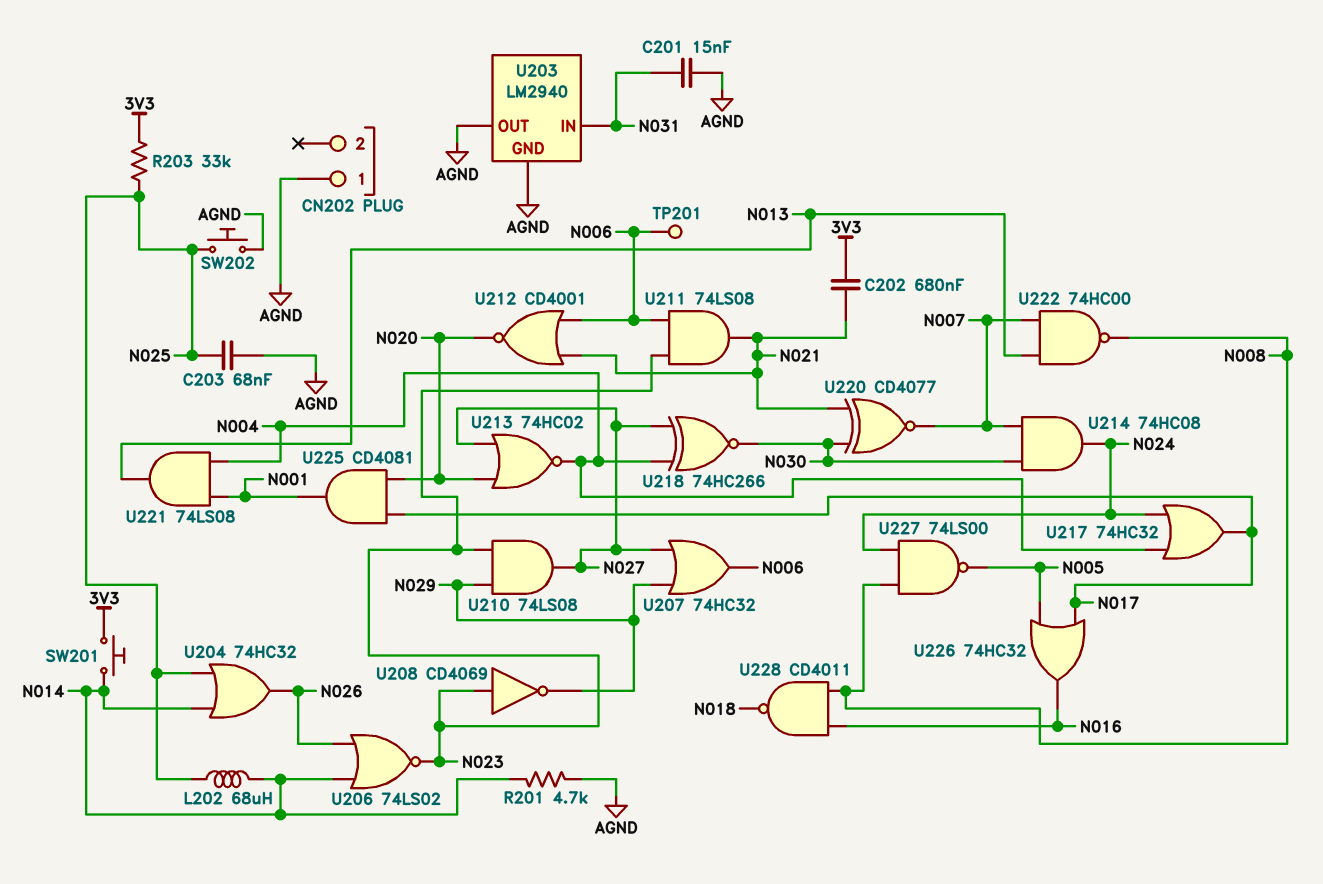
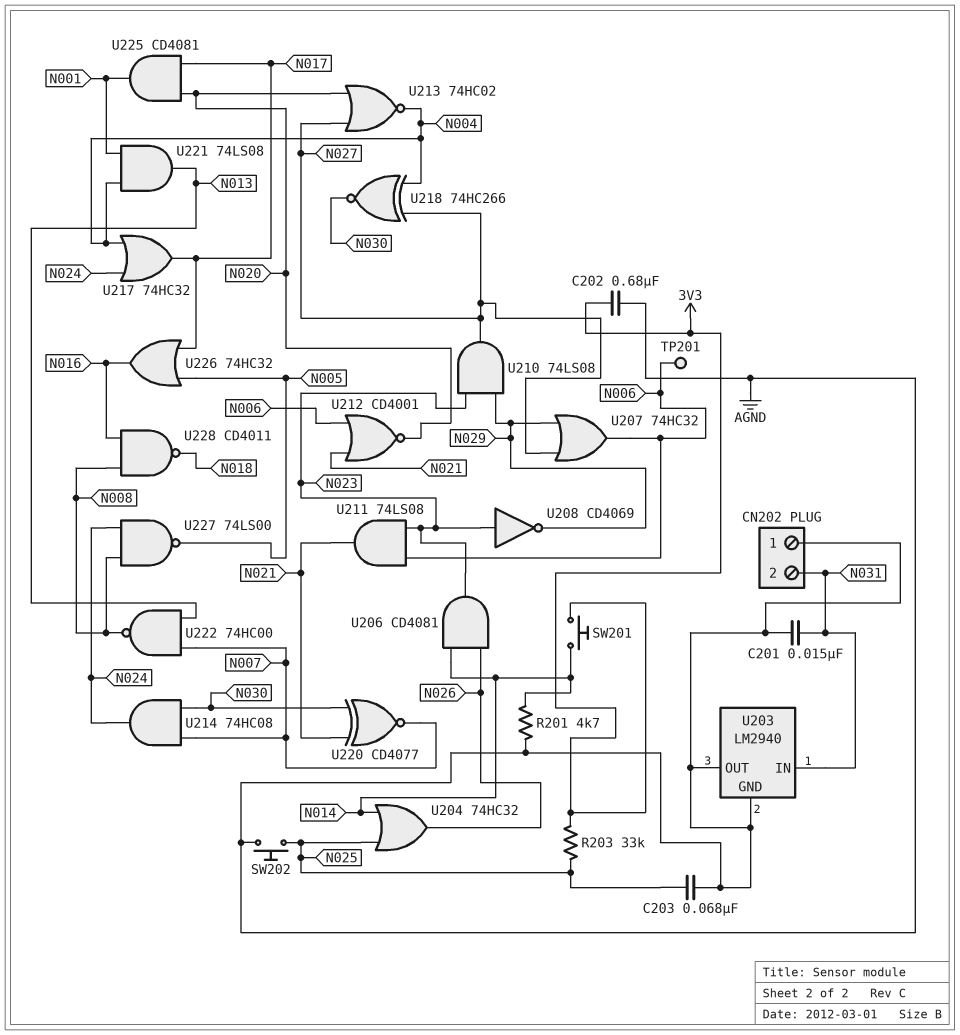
C202: 680nF (3V3, N021) -> 680nF (3V3, AGND)
CN202 pin 2: none -> N031
L202: 68uH (N014, N025) -> none
U206: NOR 74LS02 (in N014, in N026, out N023) -> AND CD4081 (in N014, in N026, out N023)

